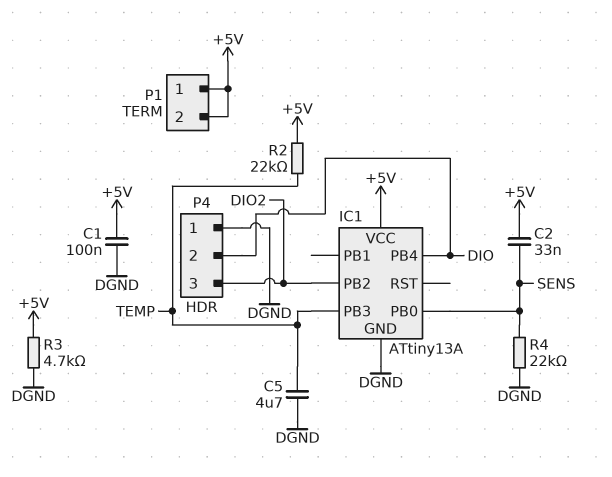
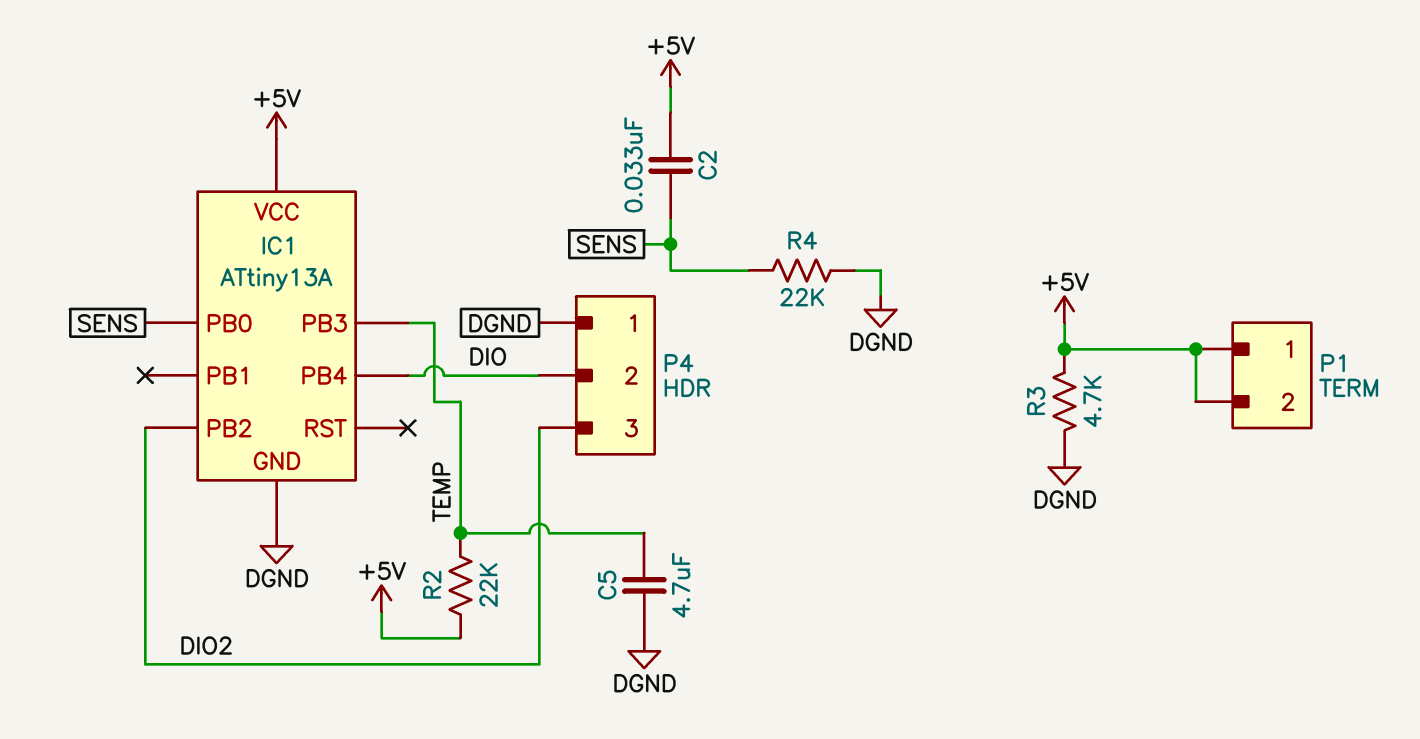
C1: 100nF (+5V, DGND) -> none

